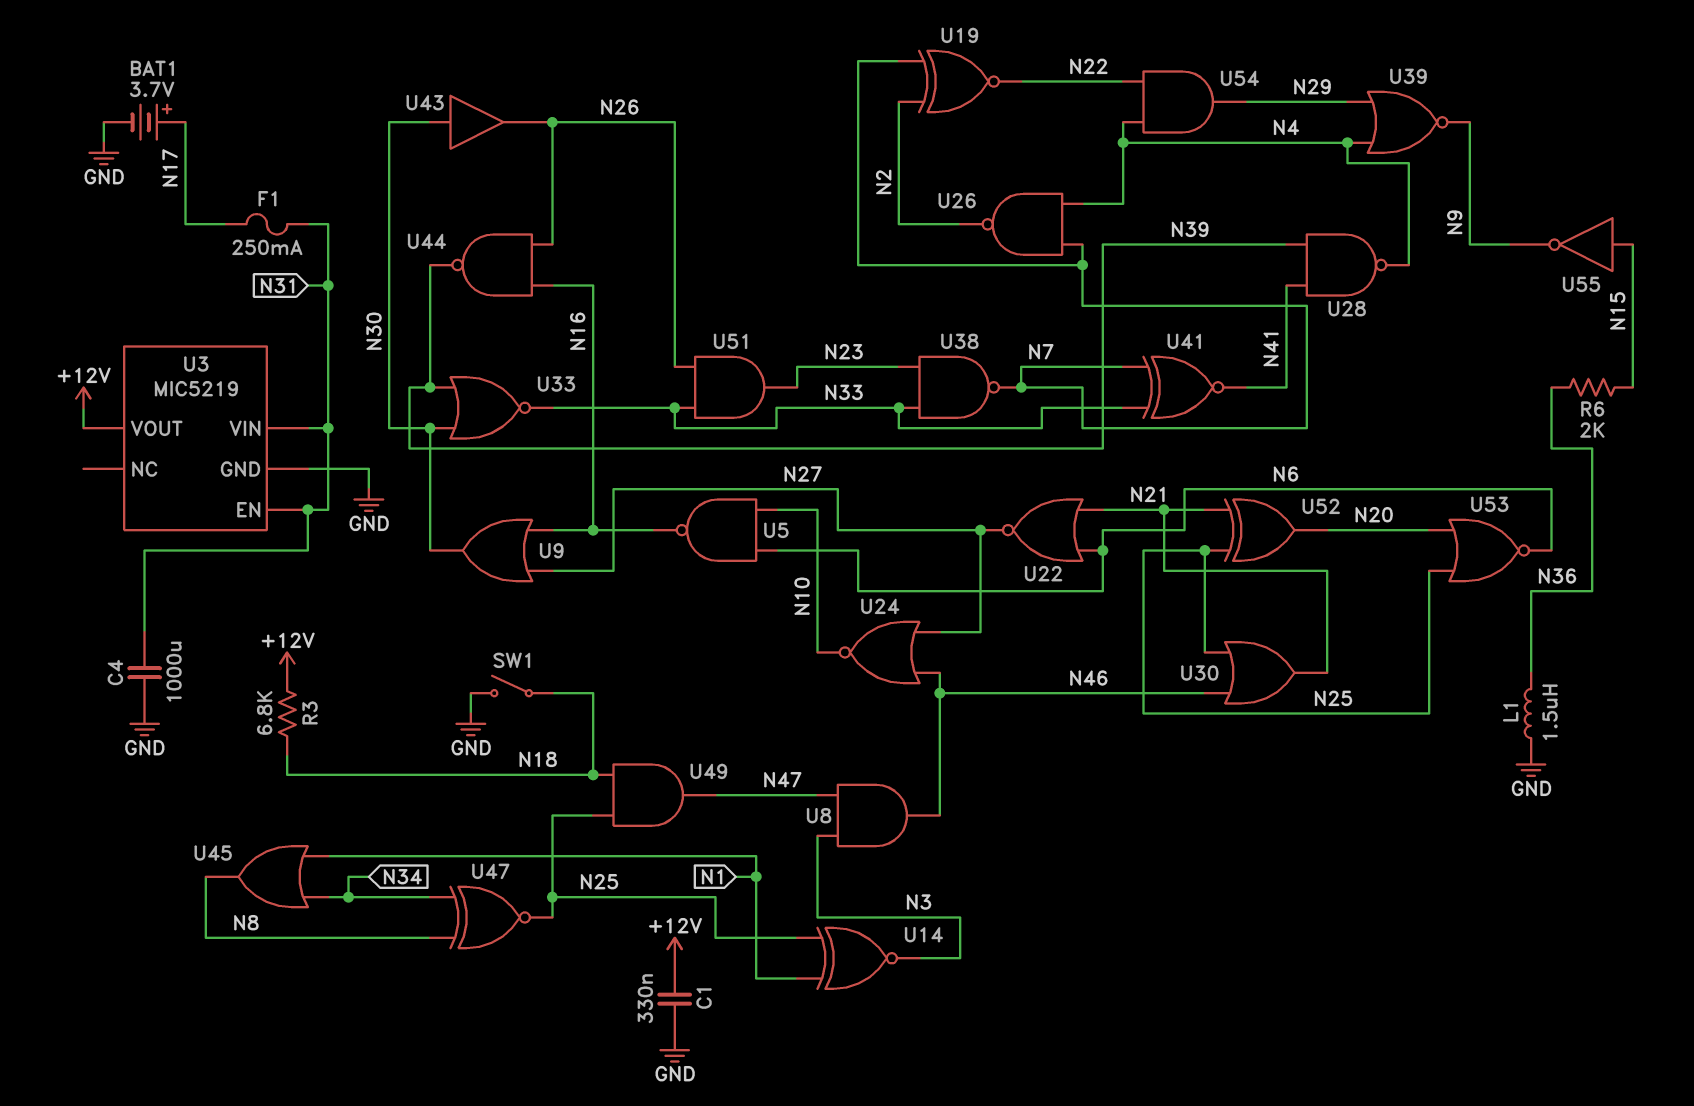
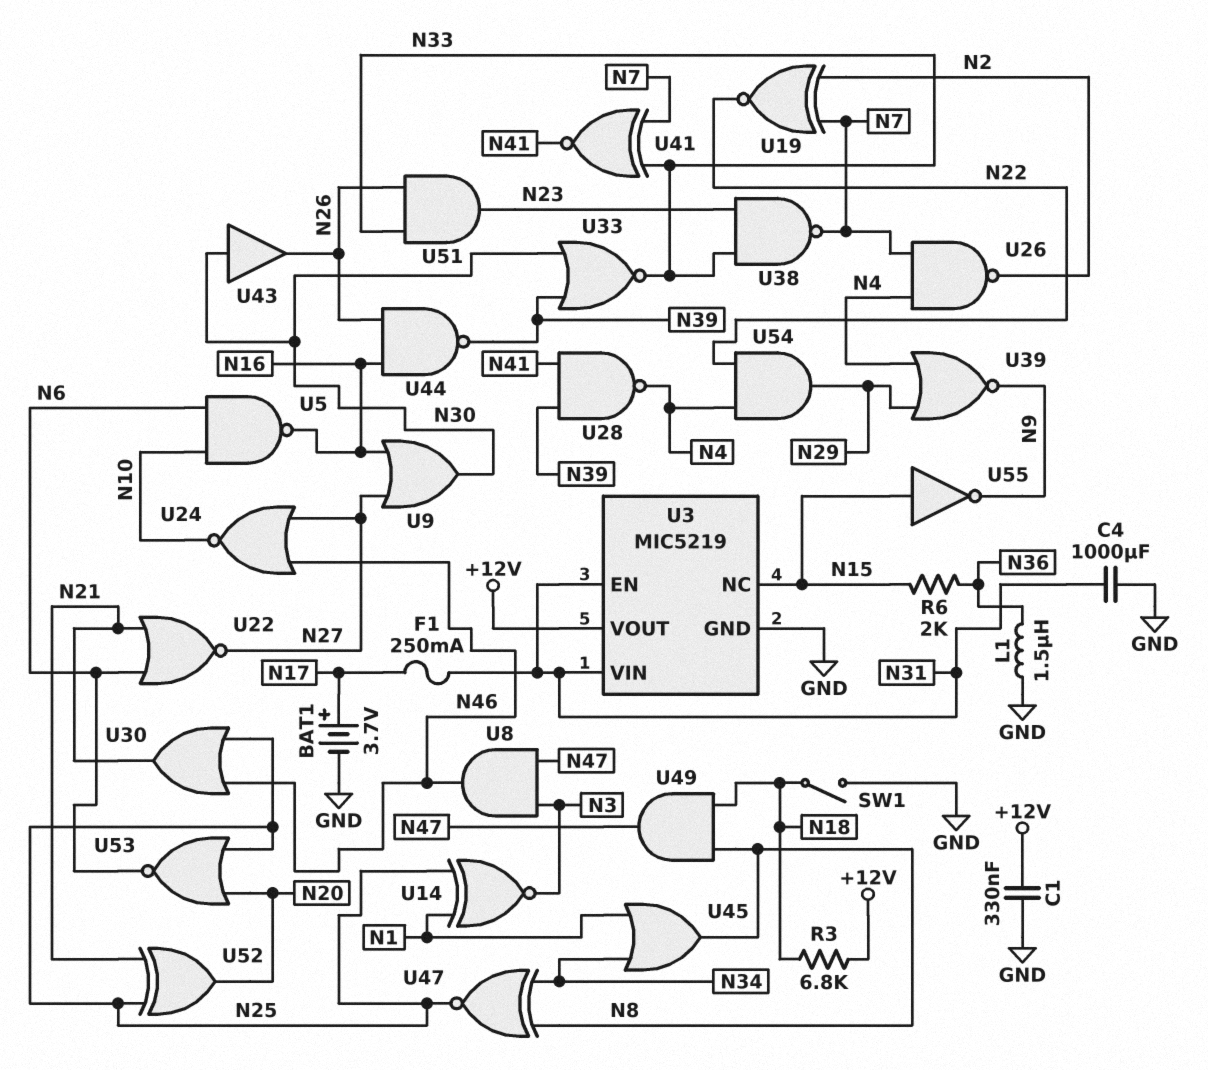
U3 pin NC: none -> N15
U49: AND (in N18, in N25, out N47) -> AND (in N8, in N18, out N47)

